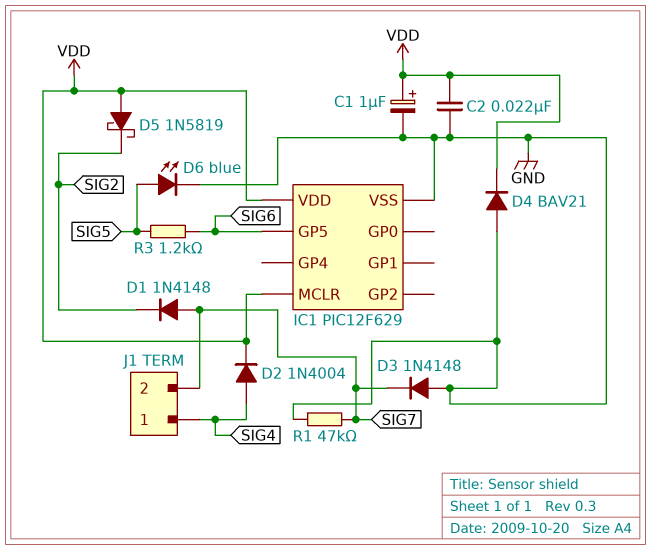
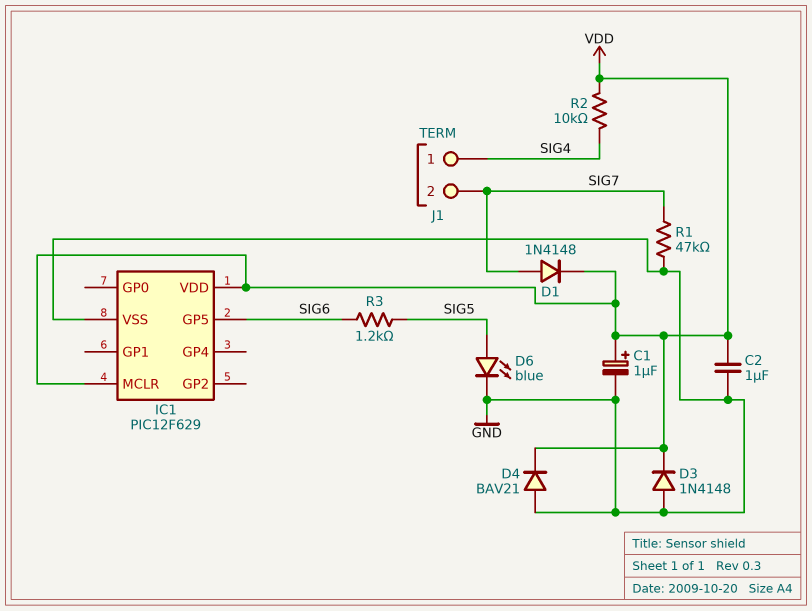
C2: 22nF (GND, VDD) -> 1uF (GND, VDD)
D1: diode 1N4148 (A SIG7, K SIG2) -> diode 1N4148 (A SIG7, K VDD)
D2: diode 1N4004 (A SIG4, K VDD) -> none
D3: diode 1N4148 (A GND, K SIG7) -> diode 1N4148 (A GND, K VDD)
D5: schottky 1N5819 (A VDD, K SIG2) -> none
R2: none -> 10k (SIG4, VDD)

